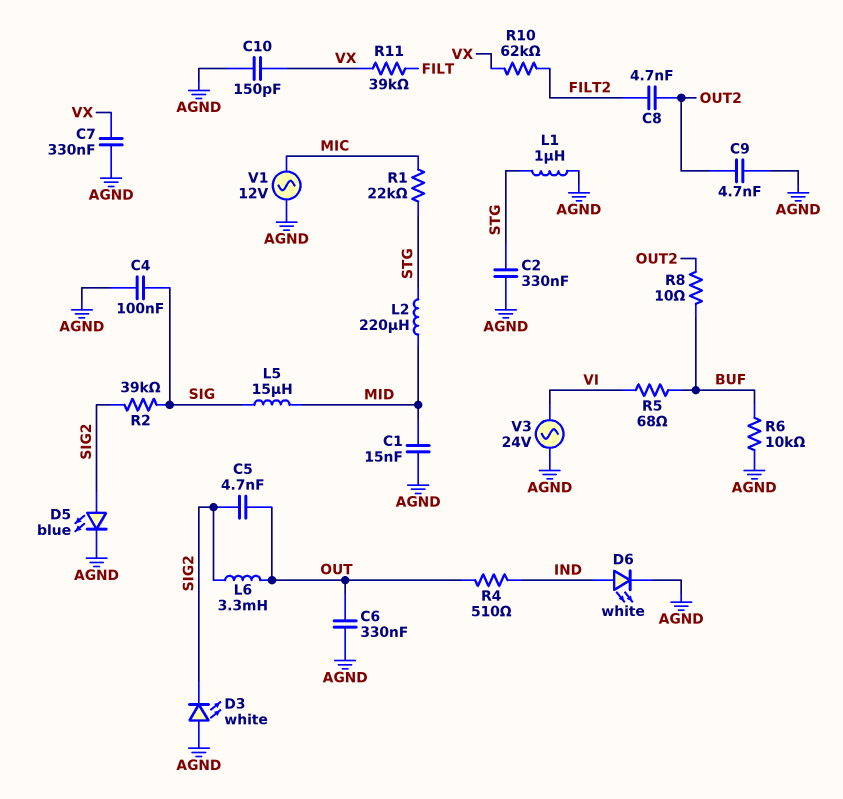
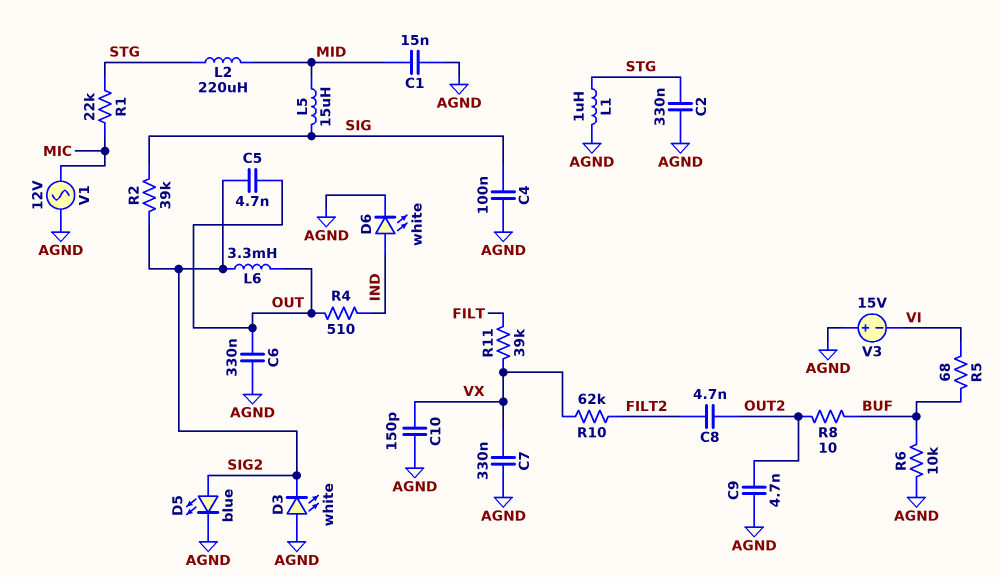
V3: AC 24V (AGND, VI) -> 15V (plus AGND, minus VI)

